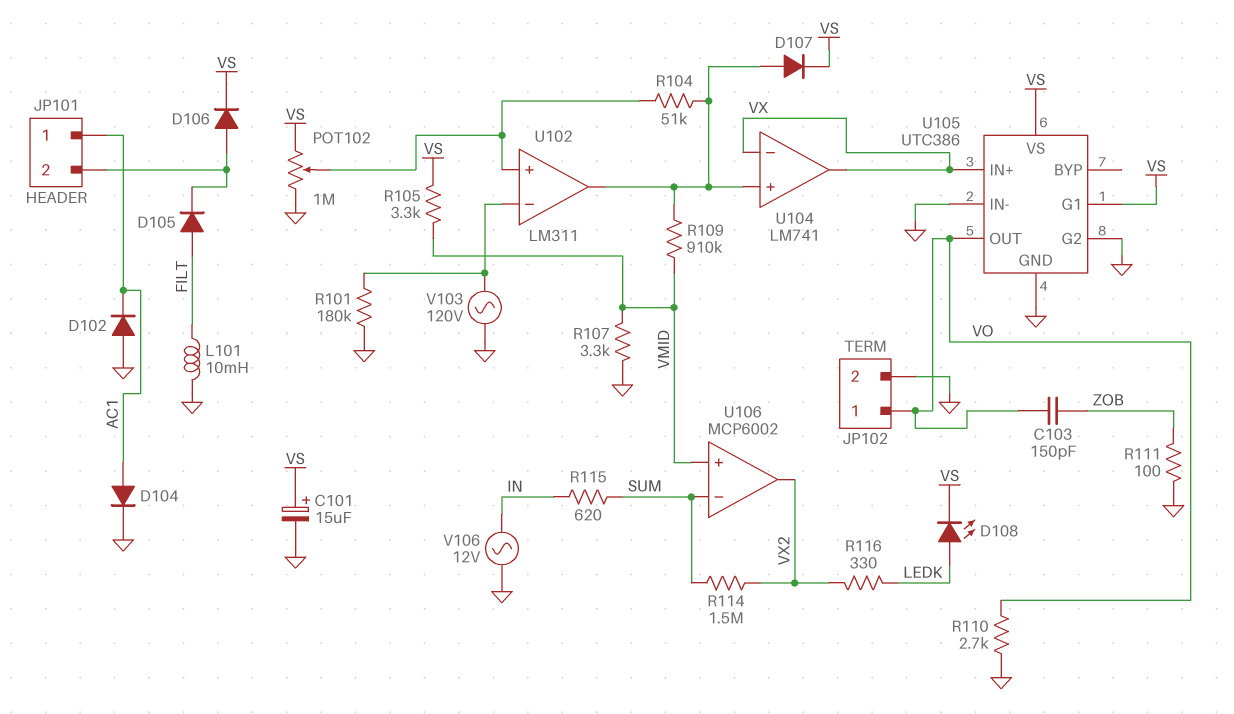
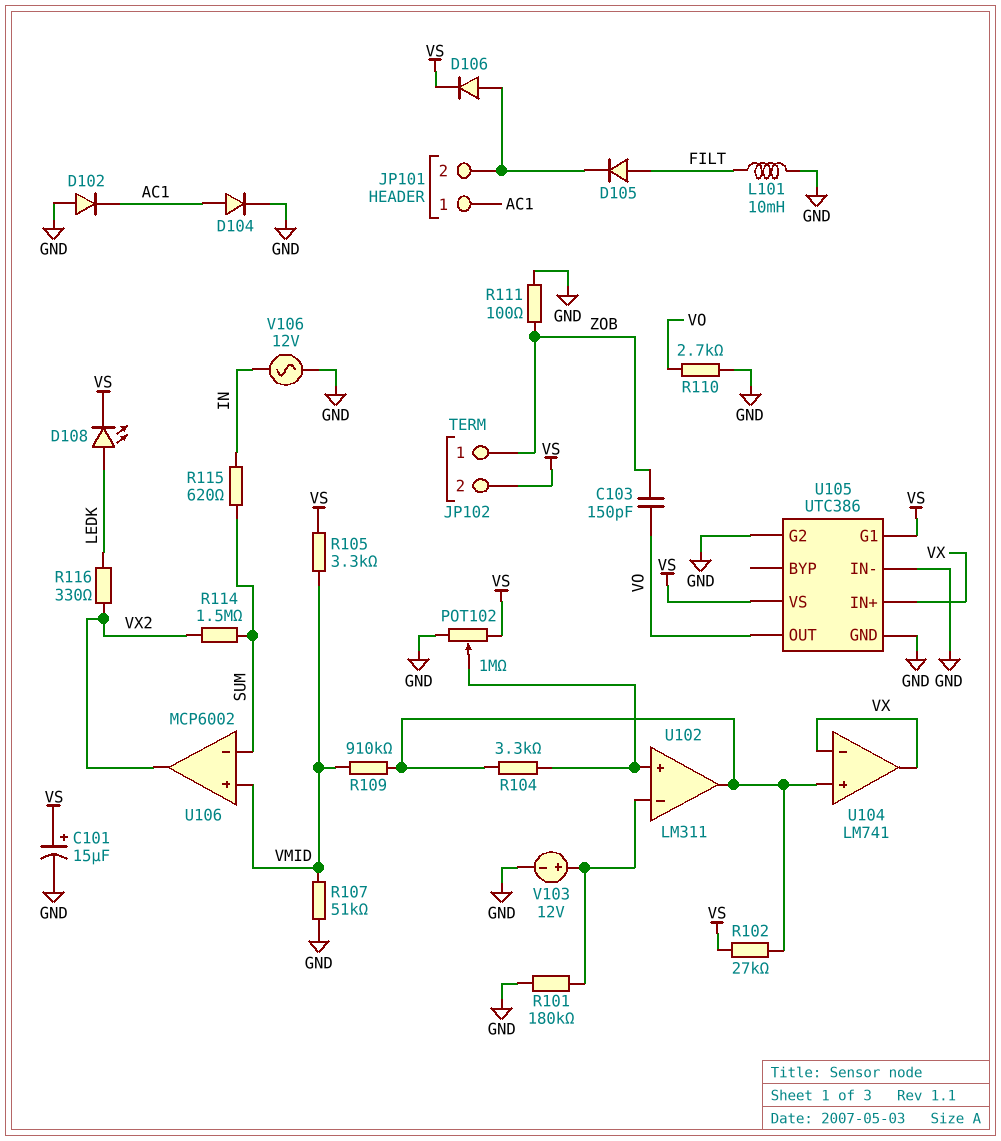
D107: diode (A U102/out, K VS) -> none
JP102 pin 1: VO -> ZOB
JP102 pin 2: GND -> VS
R102: none -> 27k (U102/out, VS)
R104: 51k (U102/in+, U102/out) -> 3.3k (U102/in+, U102/out)
R107: 3.3k (GND, VMID) -> 51k (GND, VMID)
V103: AC 120V (GND, U102/in-) -> 12V (plus U102/in-, minus GND)

